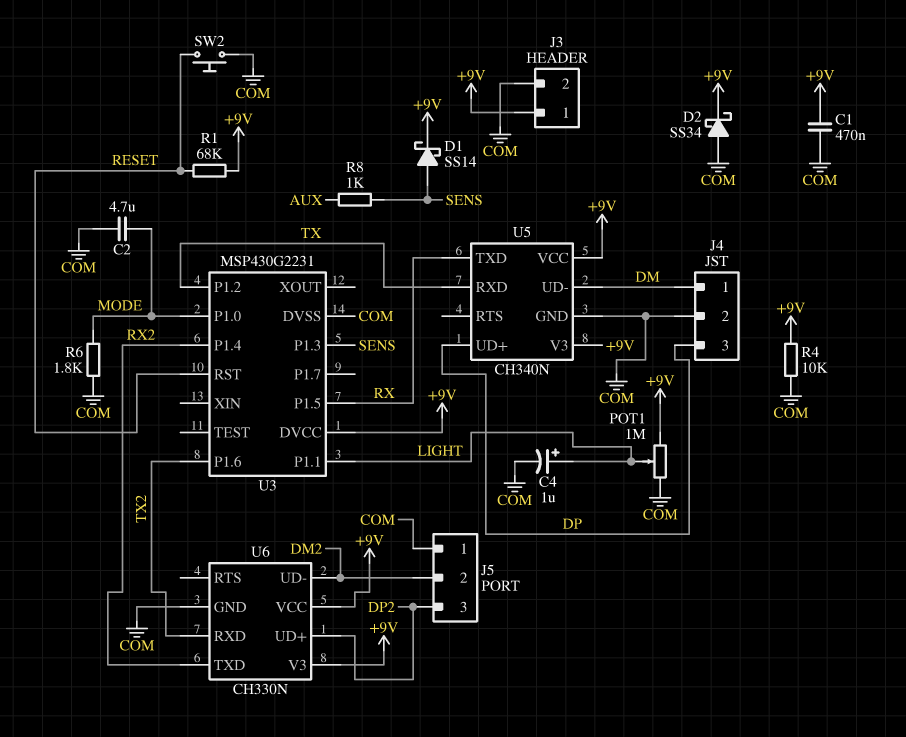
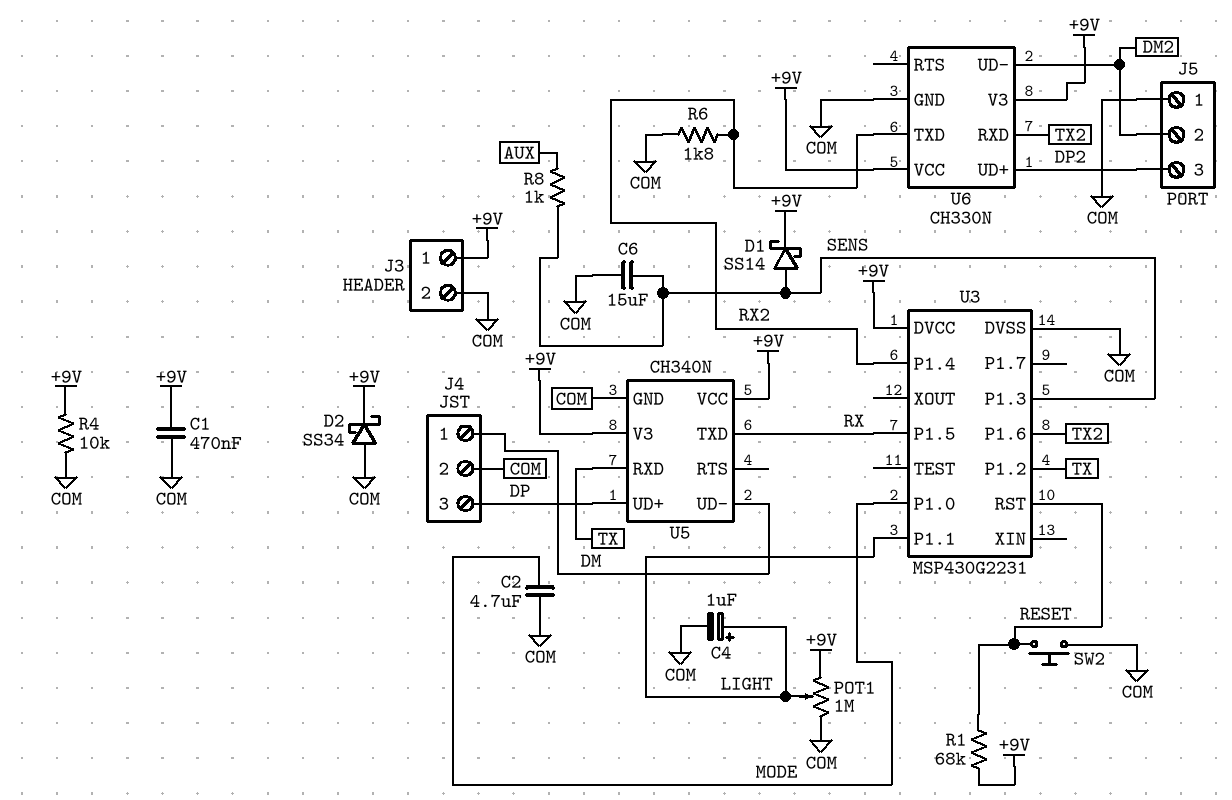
C6: none -> 15uF (COM, SENS)
R6: 1.8k (COM, MODE) -> 1.8k (COM, RX2)

